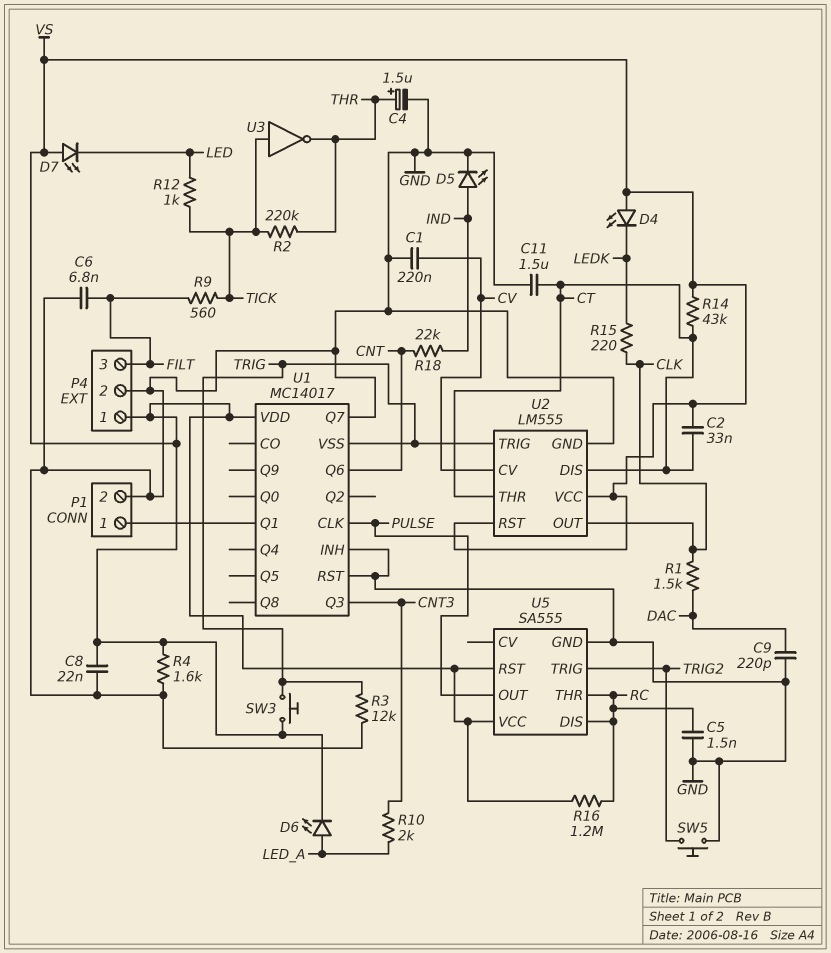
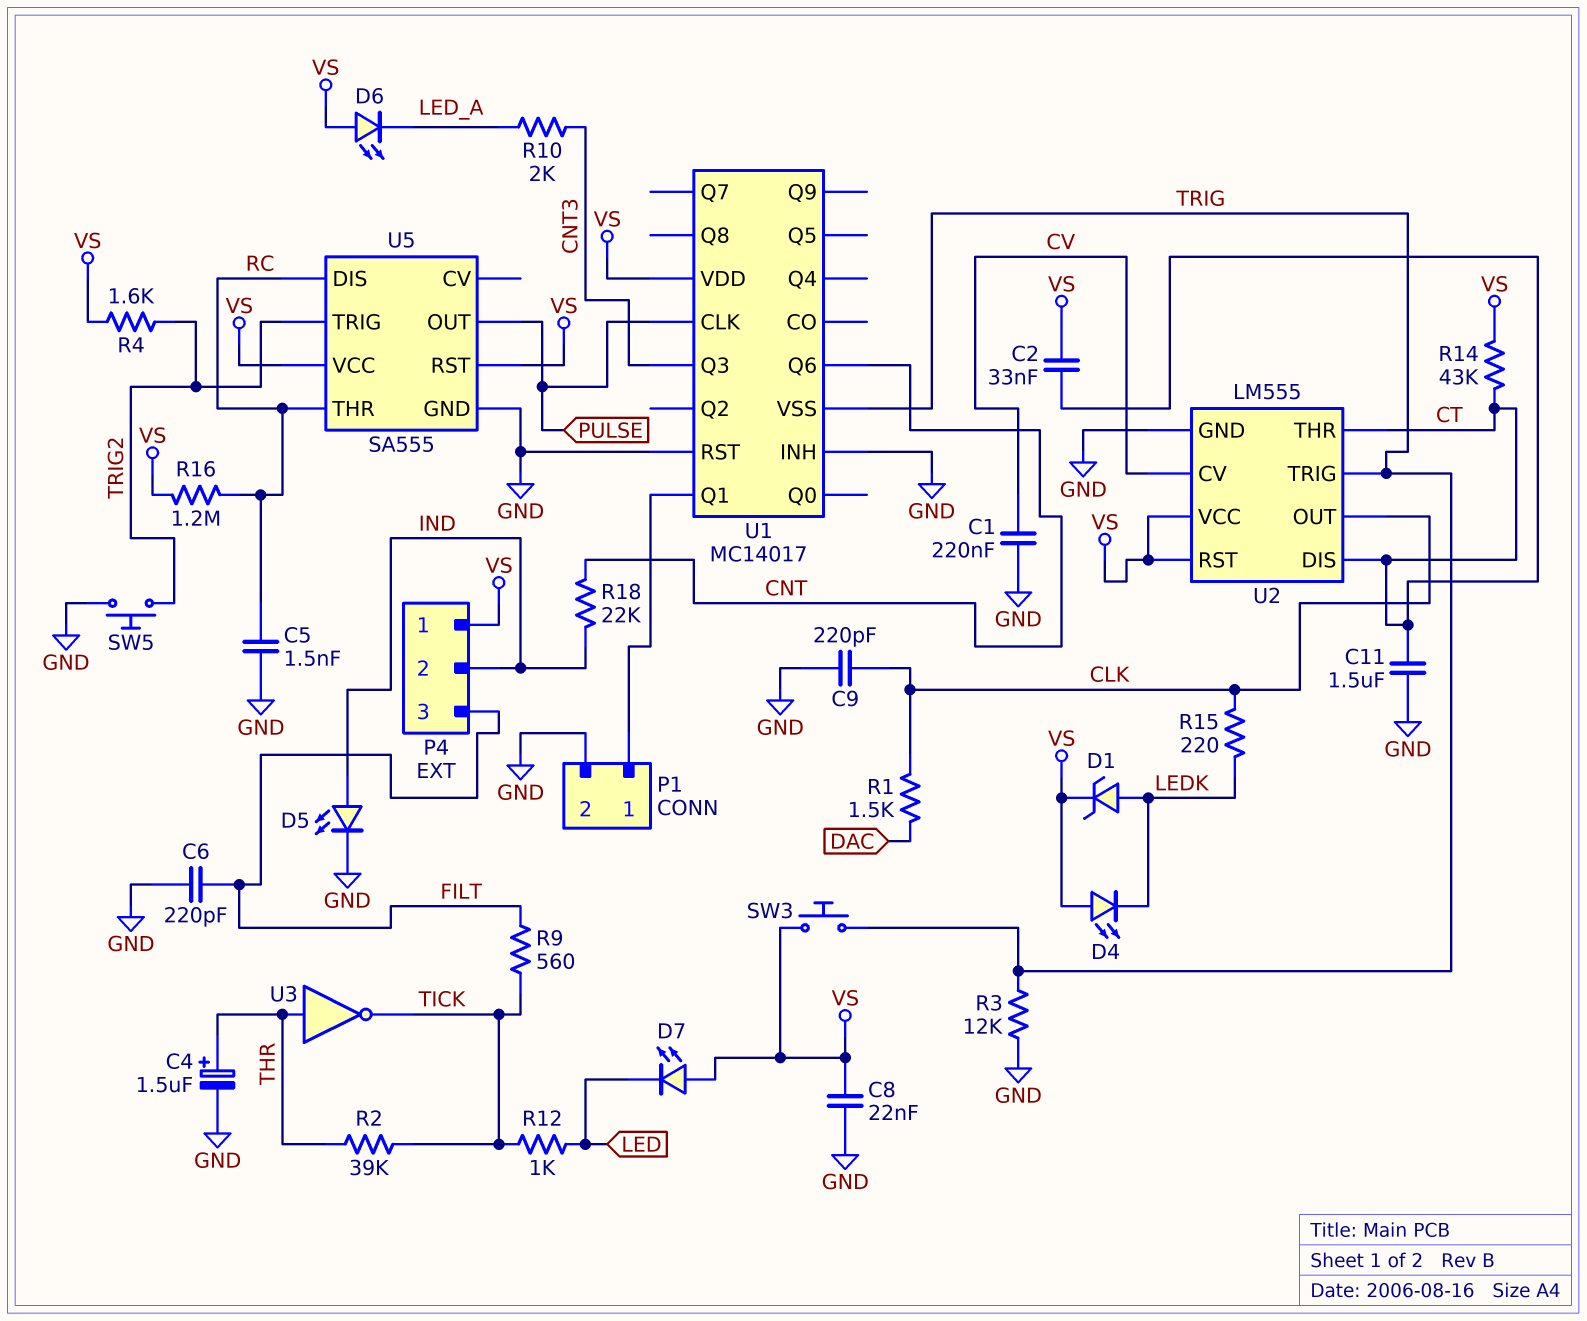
C6: 6.8nF (FILT, GND) -> 220pF (FILT, GND)
C9: 220pF (DAC, GND) -> 220pF (CLK, GND)
D1: none -> zener (A LEDK, K VS)
D6: LED (A LED_A, K VS) -> LED (A VS, K LED_A)
P4 pin 2: GND -> IND
R2: 220k (THR, TICK) -> 39k (THR, TICK)
R4: 1.6k (GND, VS) -> 1.6k (TRIG2, VS)
U1 pin Q7: GND -> none
U3: NOT (in TICK, out THR) -> NOT (in THR, out TICK)

